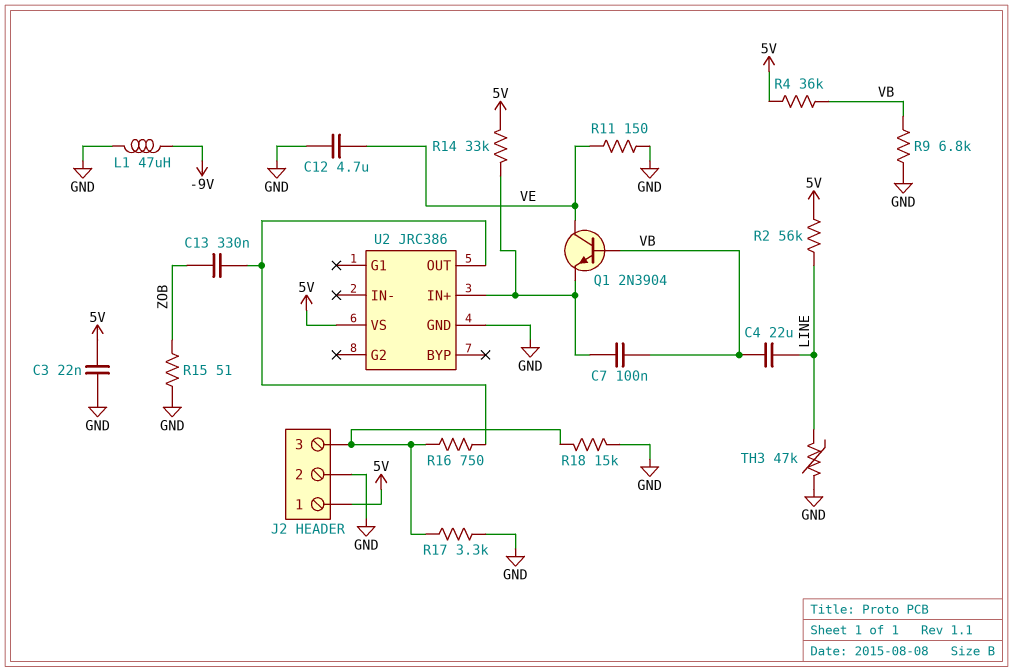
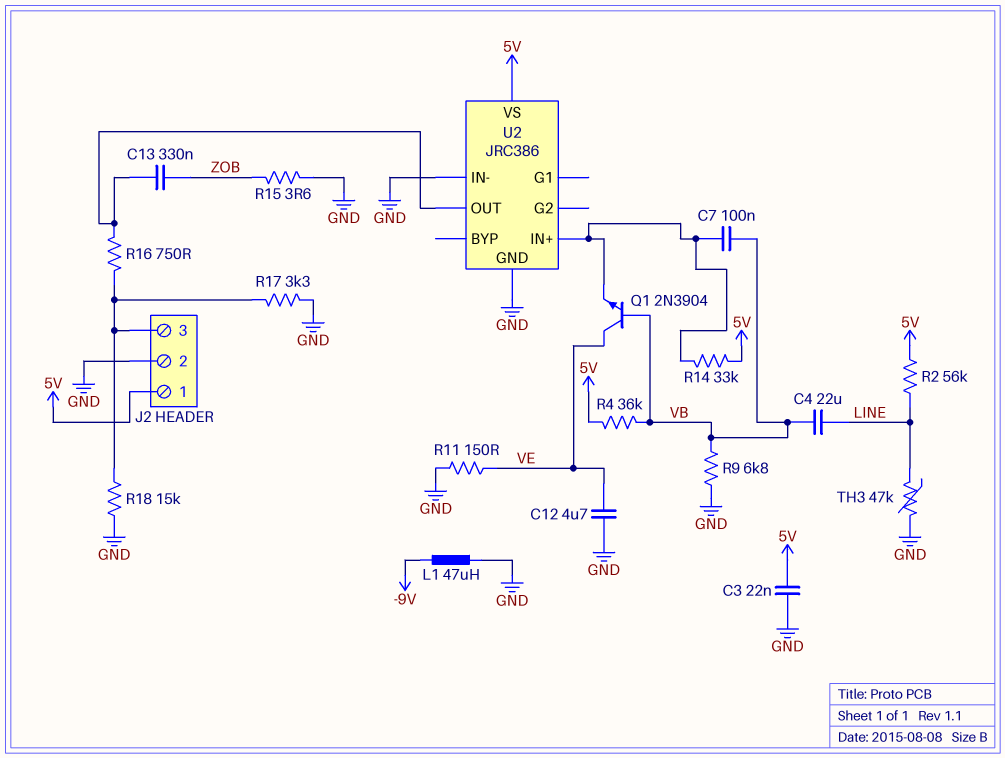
R15: 51 (GND, ZOB) -> 3.6 (GND, ZOB)
U2 pin IN-: none -> GND

